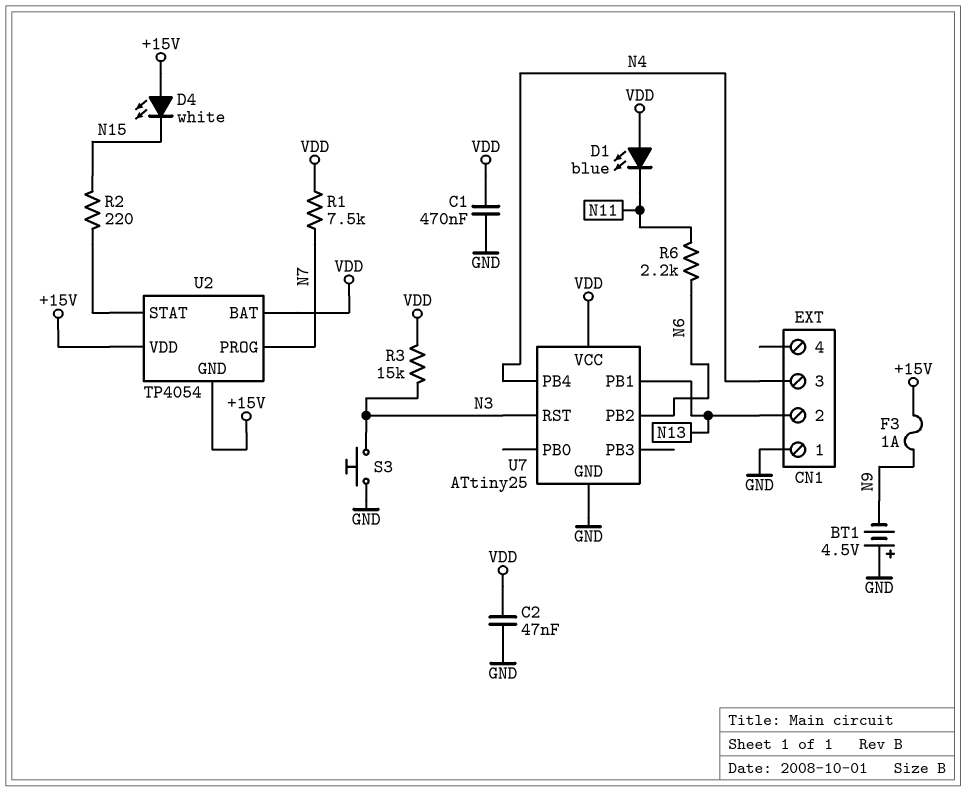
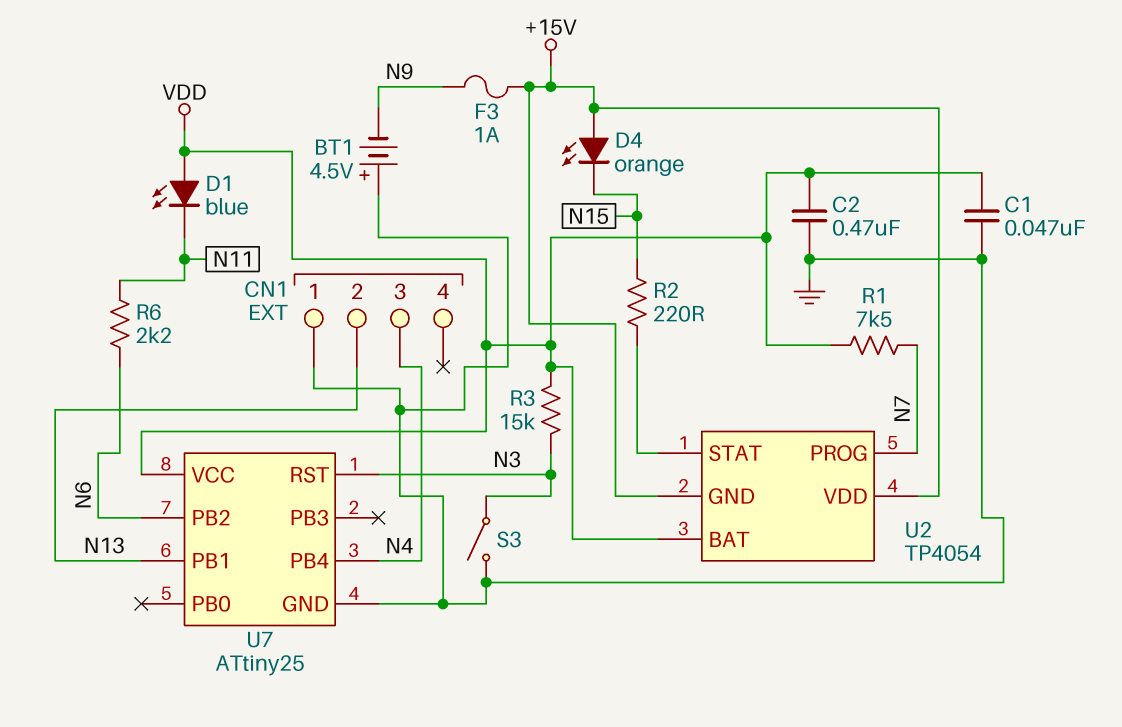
C1: 470nF (GND, VDD) -> 47nF (GND, VDD)
C2: 47nF (GND, VDD) -> 470nF (GND, VDD)
D4: LED white (A +15V, K N15) -> LED orange (A +15V, K N15)
S3: button (GND, N3) -> switch (GND, N3)

